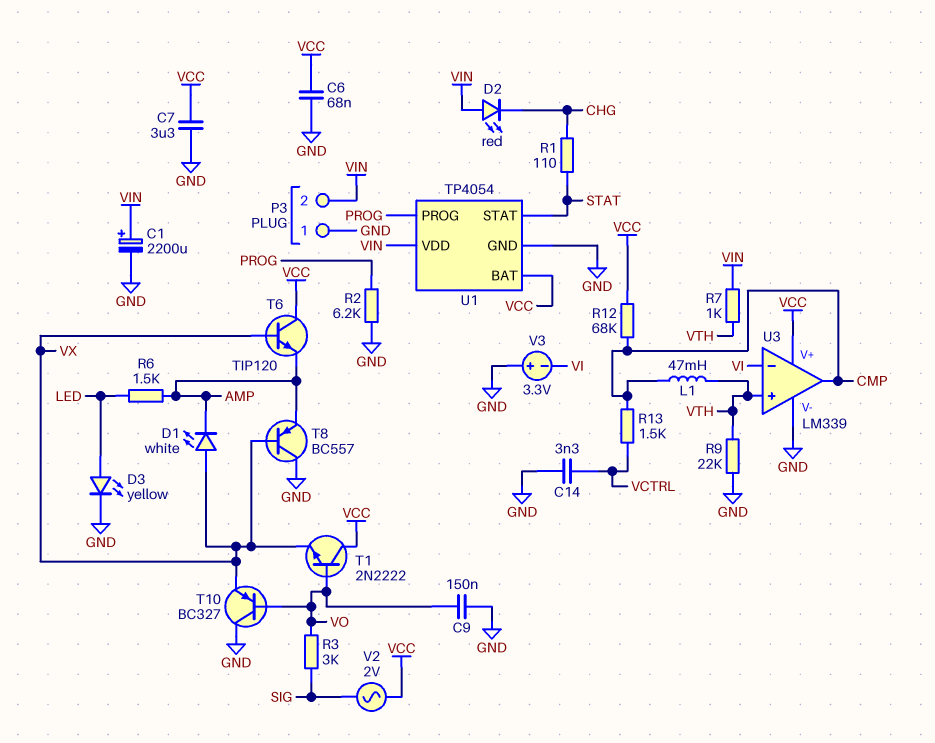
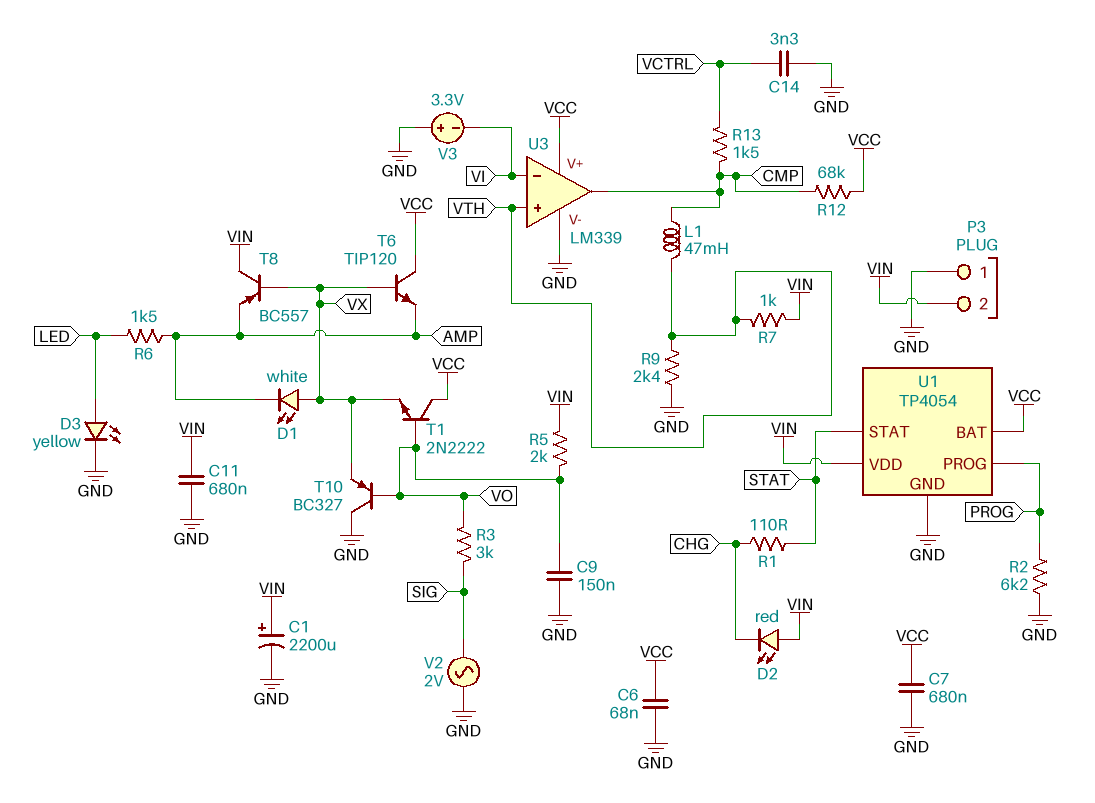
C7: 3.3uF (GND, VCC) -> 680nF (GND, VCC)
C11: none -> 680nF (GND, VIN)
R5: none -> 2k (VIN, VO)
R9: 22k (GND, VTH) -> 2.4k (GND, VTH)
T8: PNP BC557 (B VX, C GND, E AMP) -> PNP BC557 (B VX, C VIN, E AMP)
V2: AC 2V (SIG, VCC) -> AC 2V (GND, SIG)

